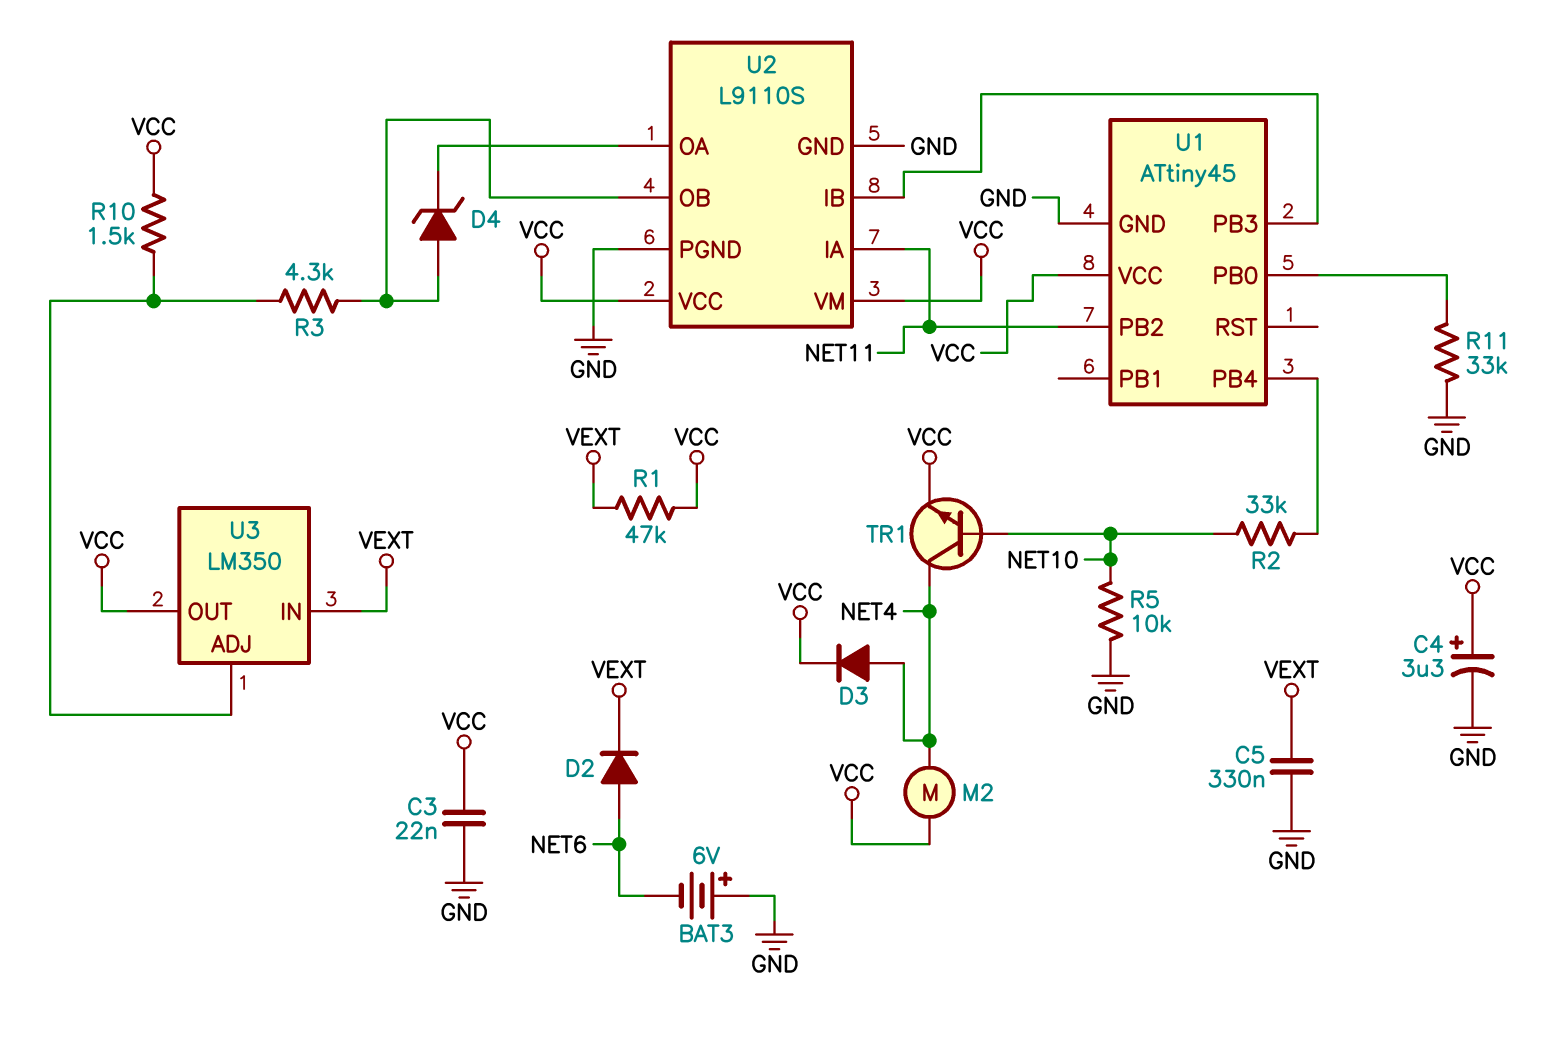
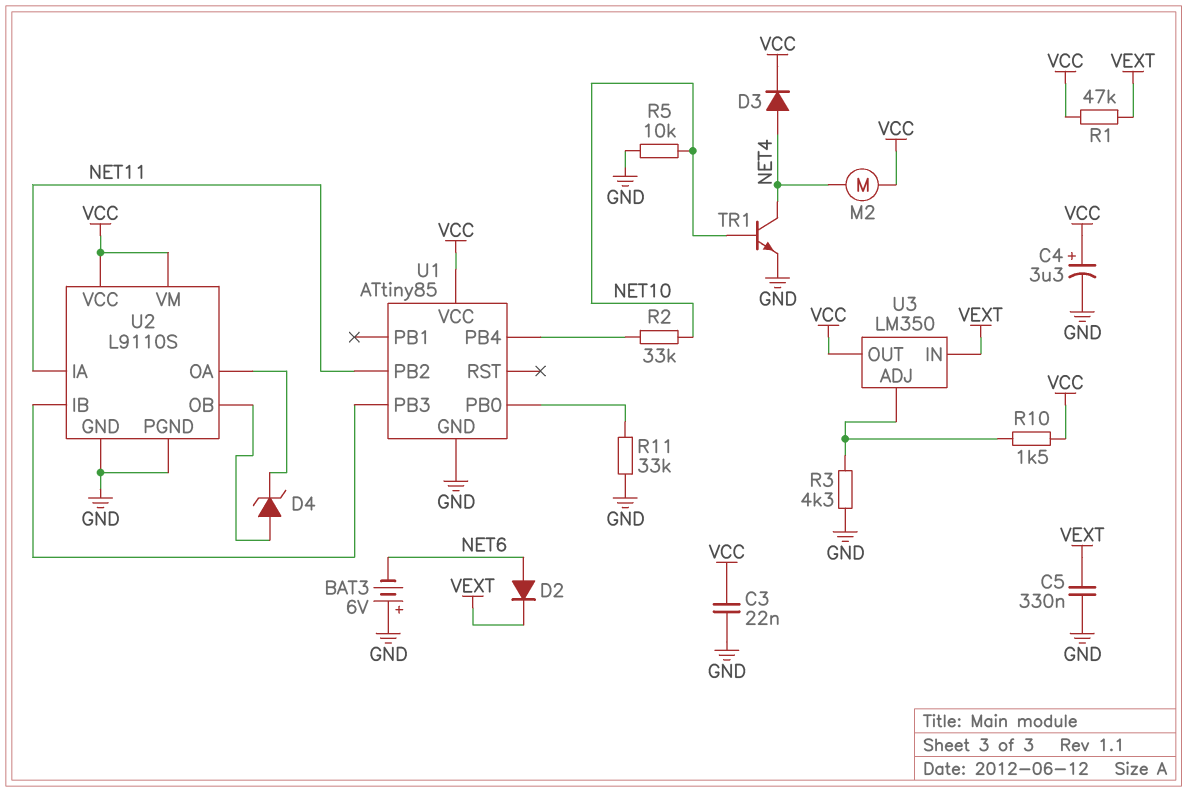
R3: 4.3k (U2/OB, U3/ADJ) -> 4.3k (GND, U3/ADJ)
TR1: NPN (B NET10, C NET4, E VCC) -> NPN (B NET10, C NET4, E GND)
U1: ATtiny45 -> ATtiny85

